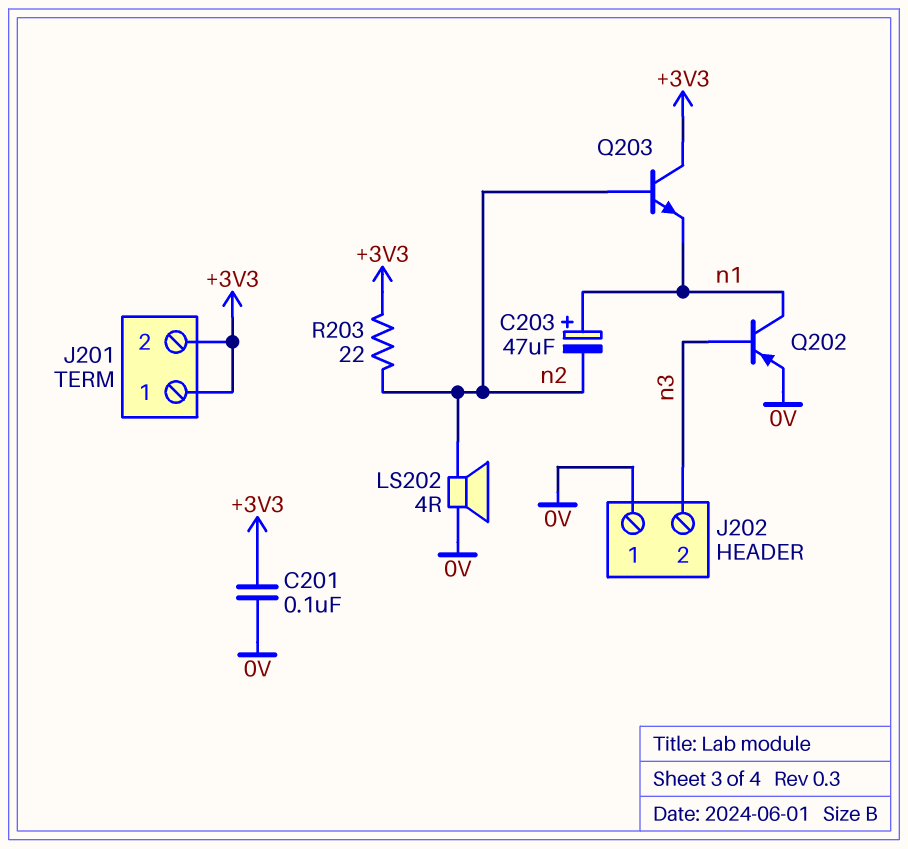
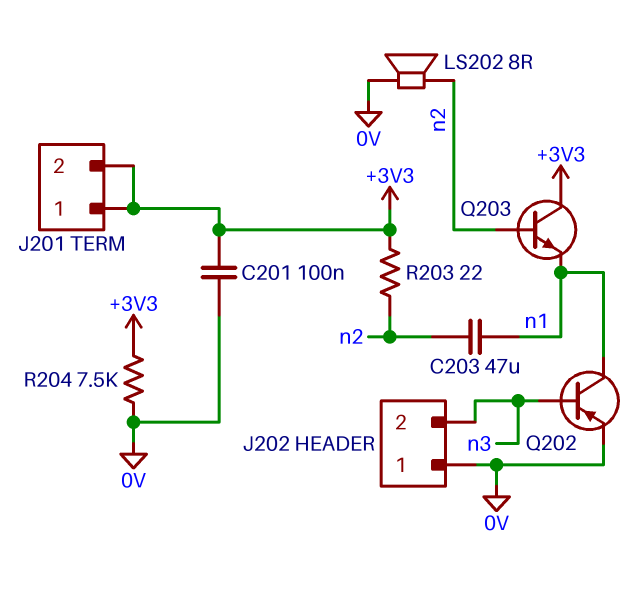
C203: 47uF (plus n1, minus n2) -> 47uF (n1, n2)
LS202: speaker 4R (0V, n2) -> speaker 8R (0V, n2)
R204: none -> 7.5k (+3V3, 0V)

